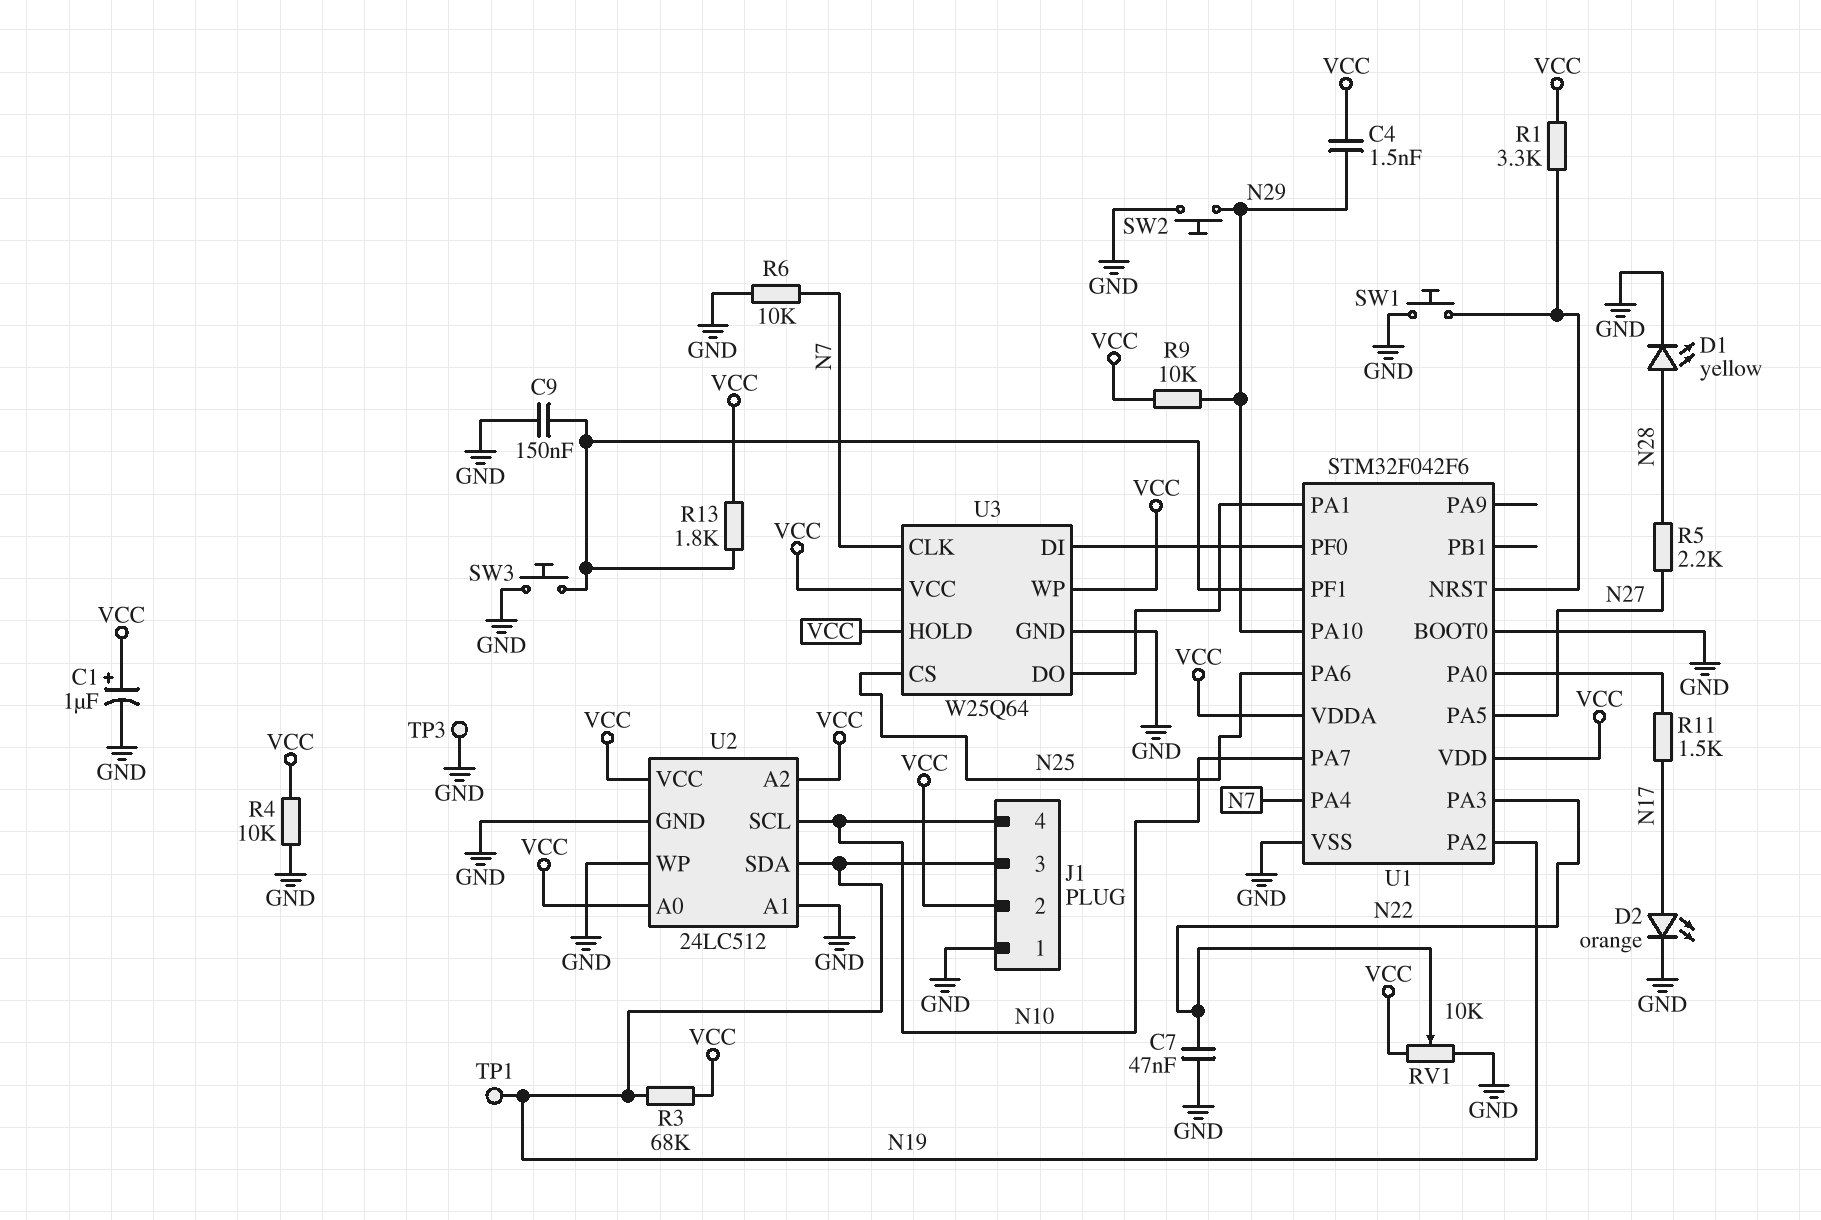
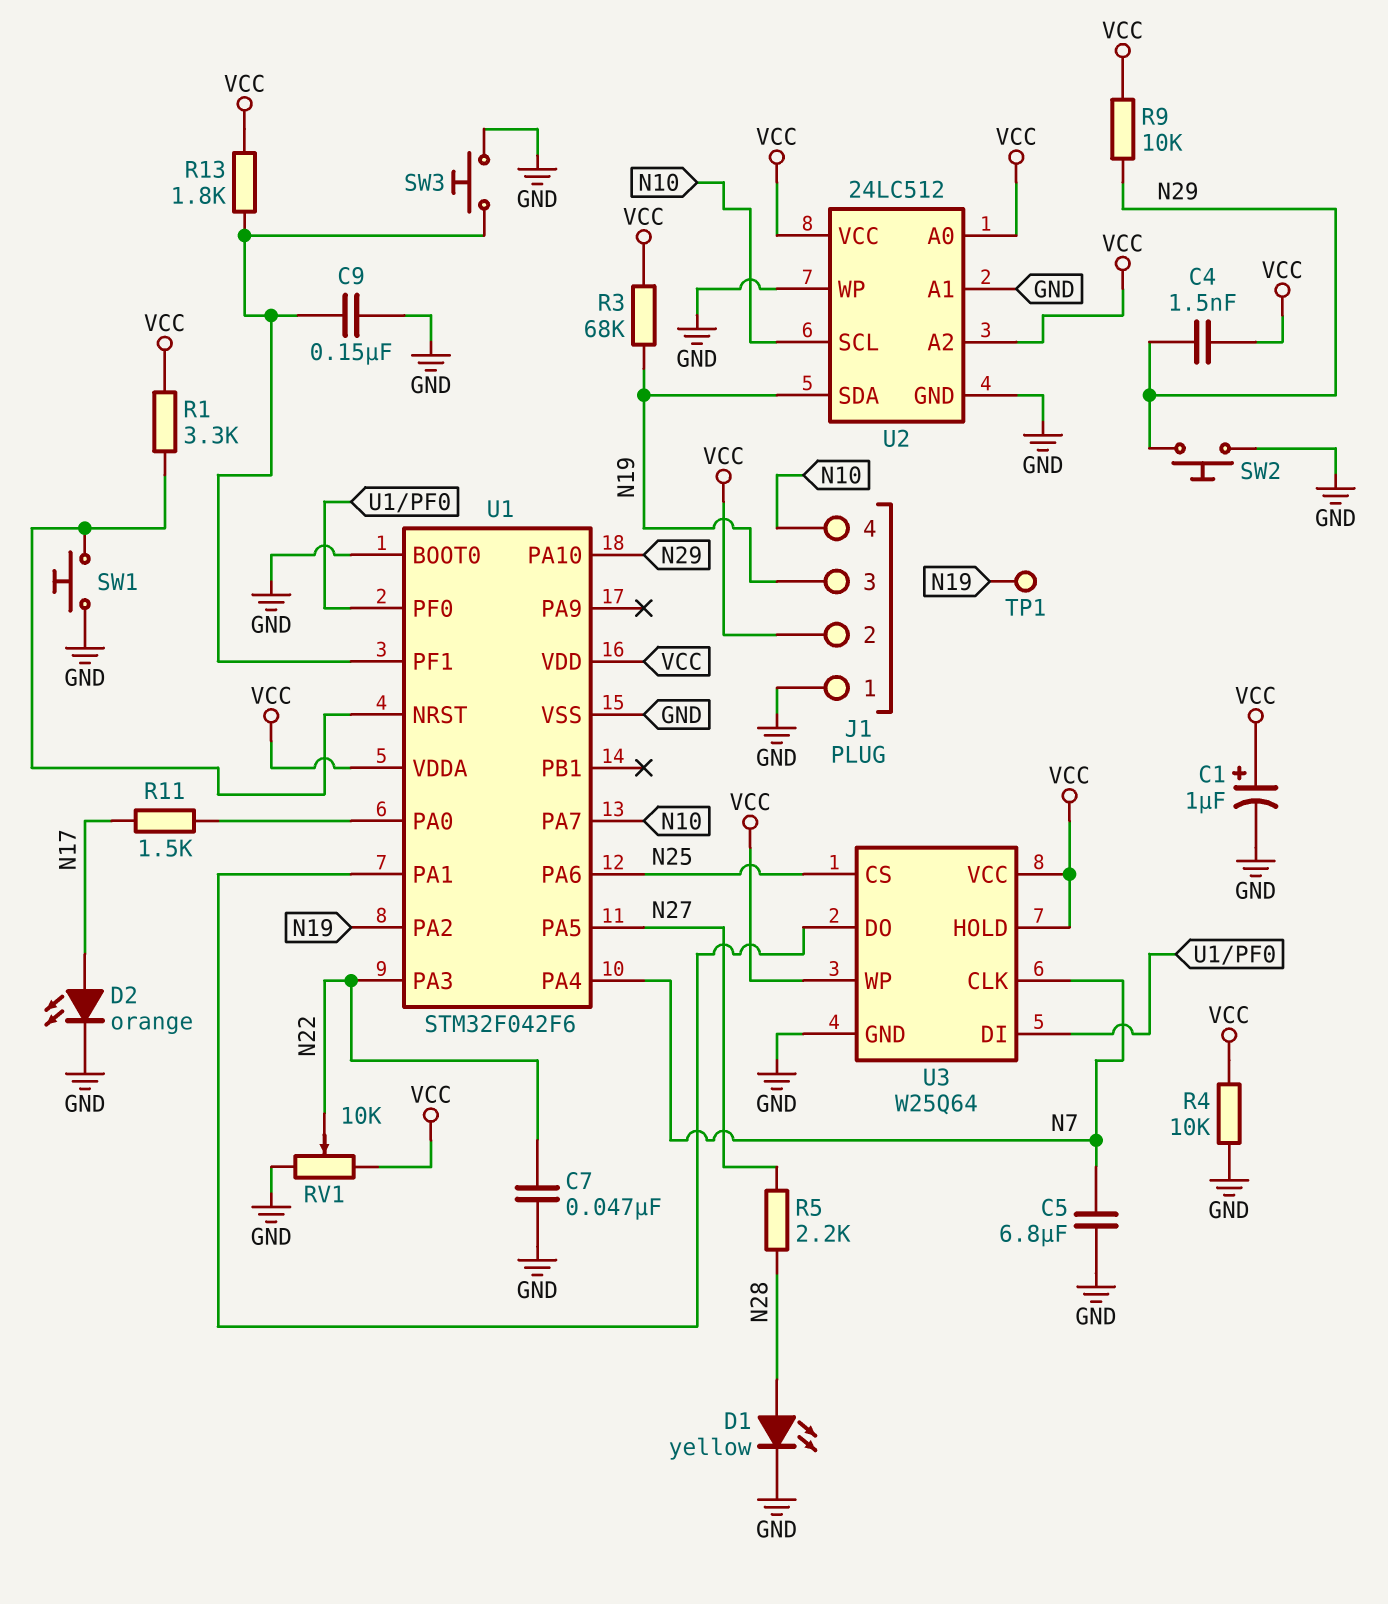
C5: none -> 6.8uF (GND, N7)
R6: 10k (GND, N7) -> none
TP3: test point (GND) -> none

